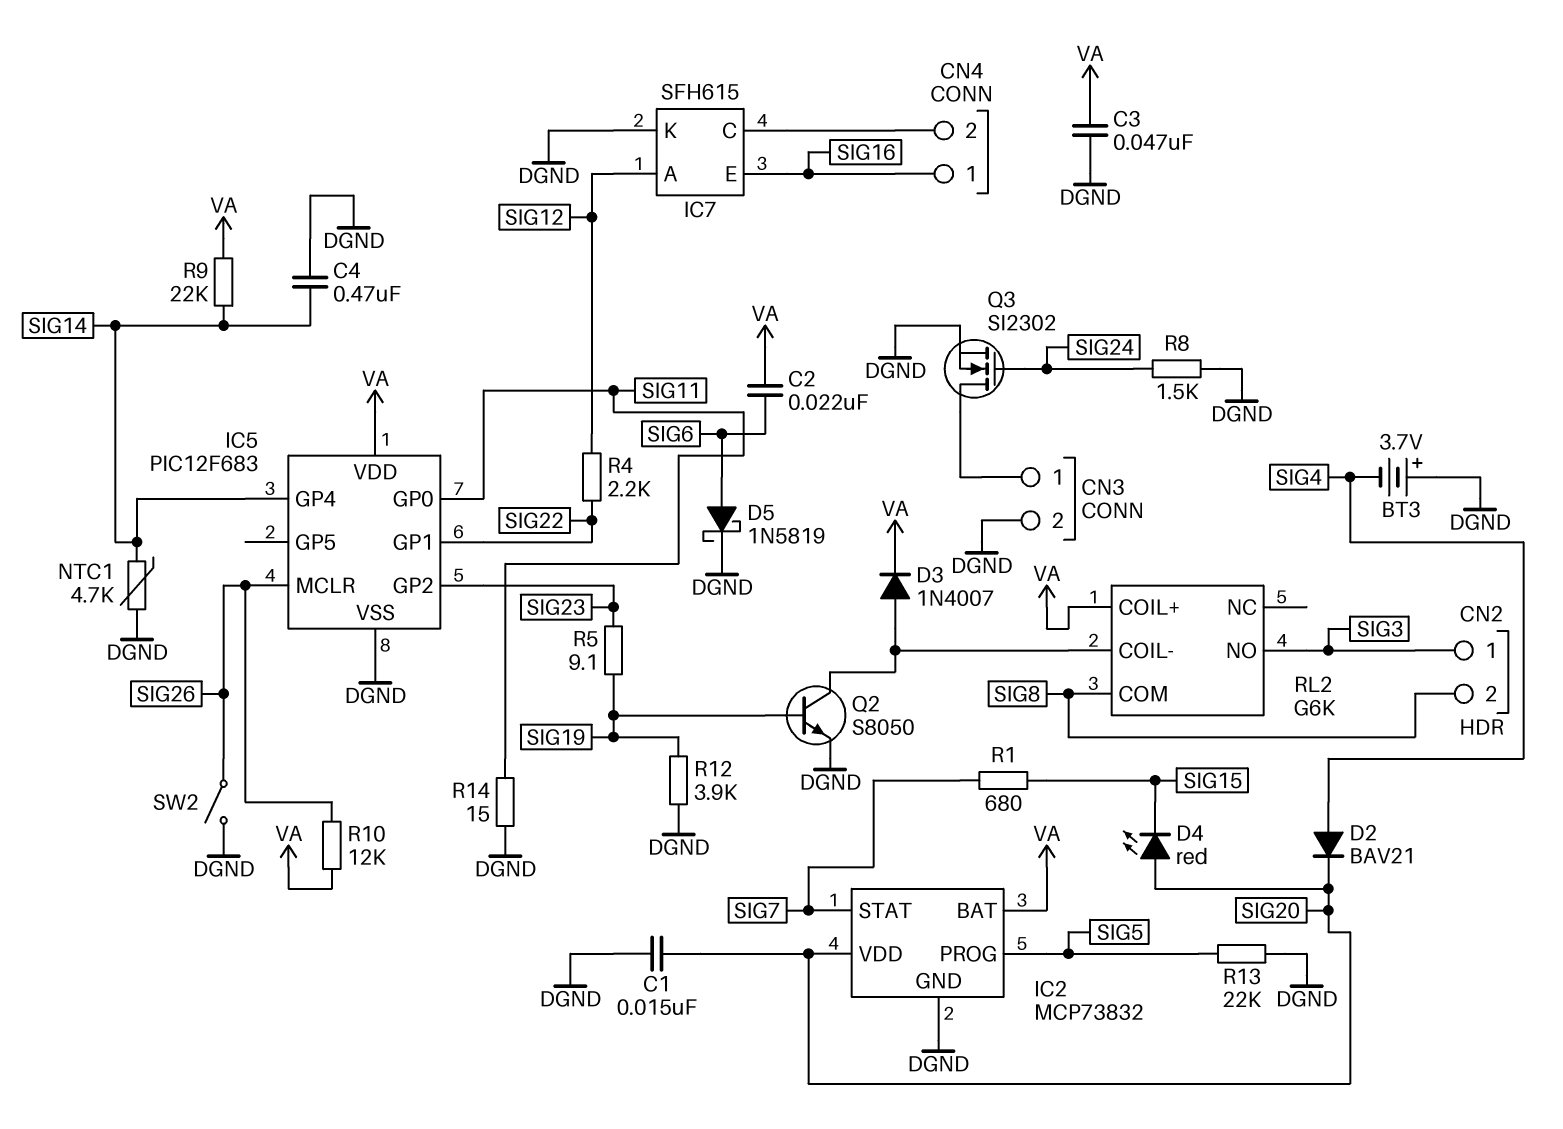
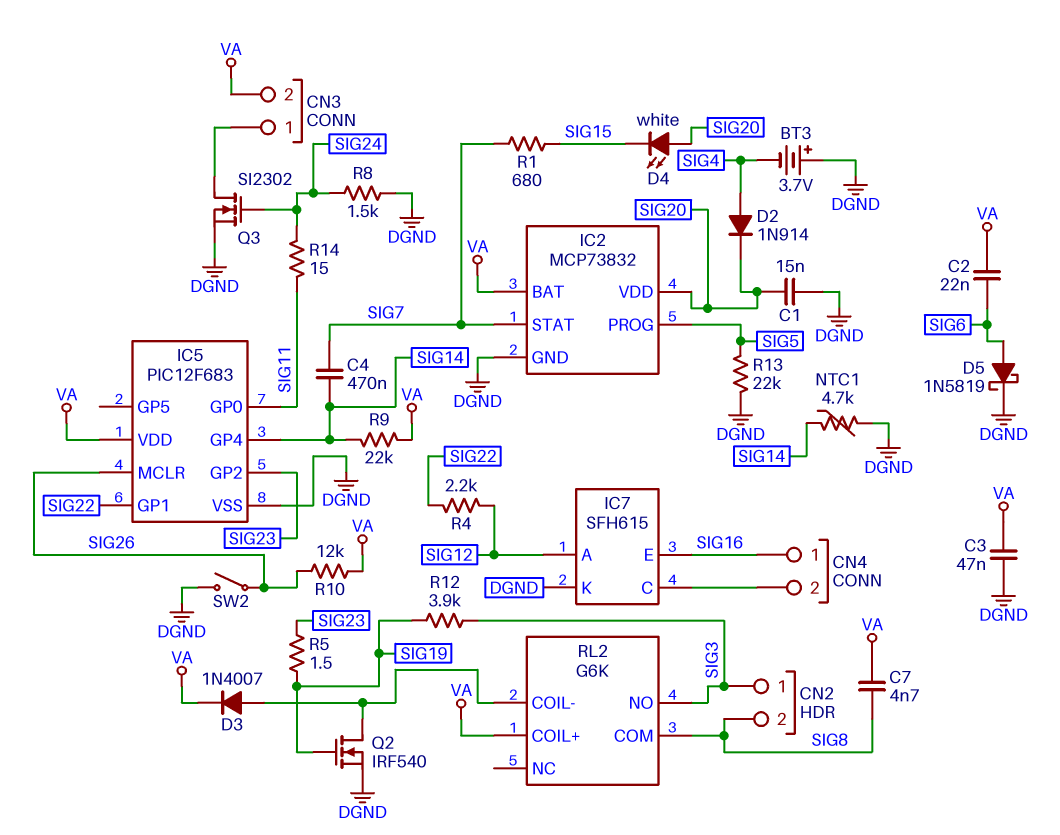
C4: 470nF (DGND, SIG14) -> 470nF (SIG7, SIG14)
C7: none -> 4.7nF (SIG8, VA)
CN3 pin 2: DGND -> VA
D2: diode BAV21 (A SIG4, K SIG20) -> diode 1N914 (A SIG4, K SIG20)
D4: LED red (A SIG20, K SIG15) -> LED white (A SIG20, K SIG15)
Q2: NPN S8050 (B SIG19, C RL2/COIL-, E DGND) -> NMOS IRF540 (G SIG19, D RL2/COIL-, S DGND)
R5: 9.1 (SIG19, SIG23) -> 1.5 (SIG19, SIG23)
R12: 3.9k (DGND, SIG19) -> 3.9k (SIG3, SIG19)
R14: 15 (DGND, SIG11) -> 15 (SIG11, SIG24)

